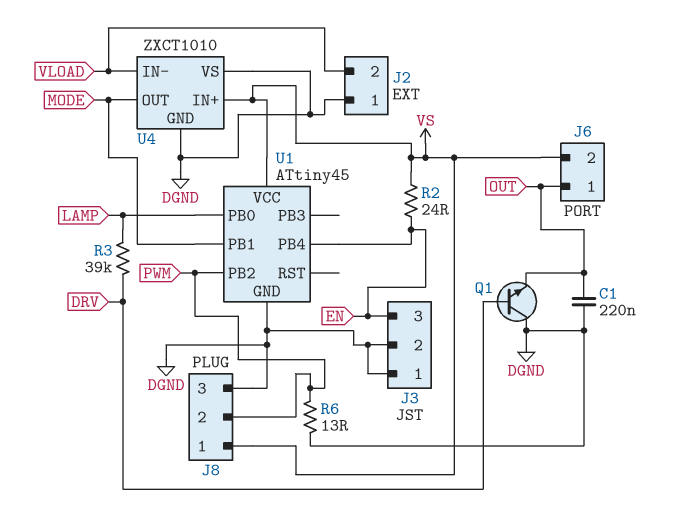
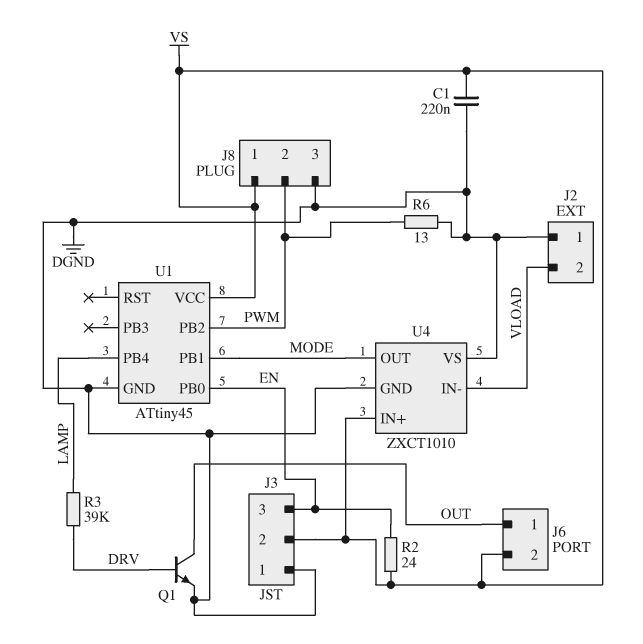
C1: 220nF (DGND, OUT) -> 220nF (DGND, VS)
J3 pin 2: DGND -> VS
Q1: NPN (B DRV, C DGND, E OUT) -> NPN (B DRV, C OUT, E DGND)
U1 pin PB0: LAMP -> EN
U1 pin PB4: EN -> LAMP

